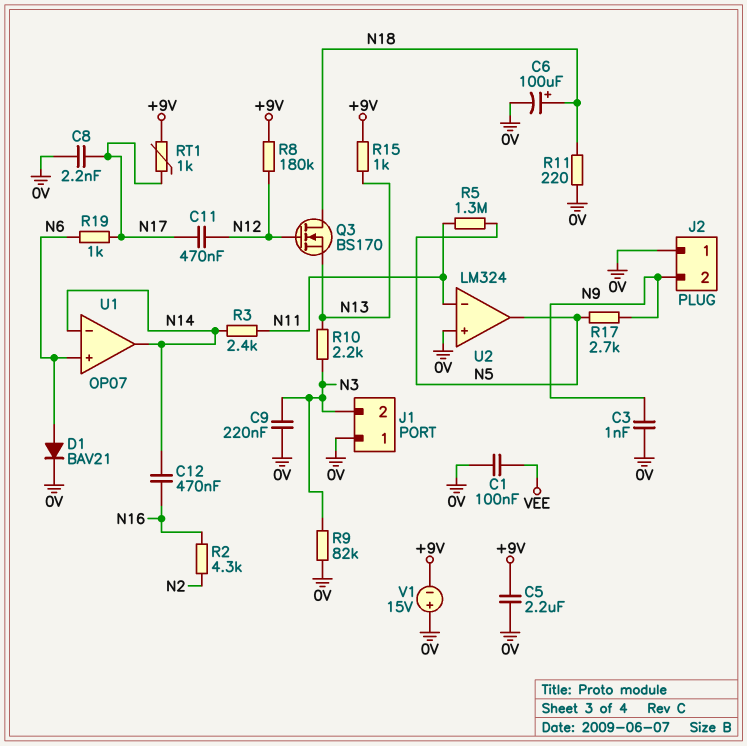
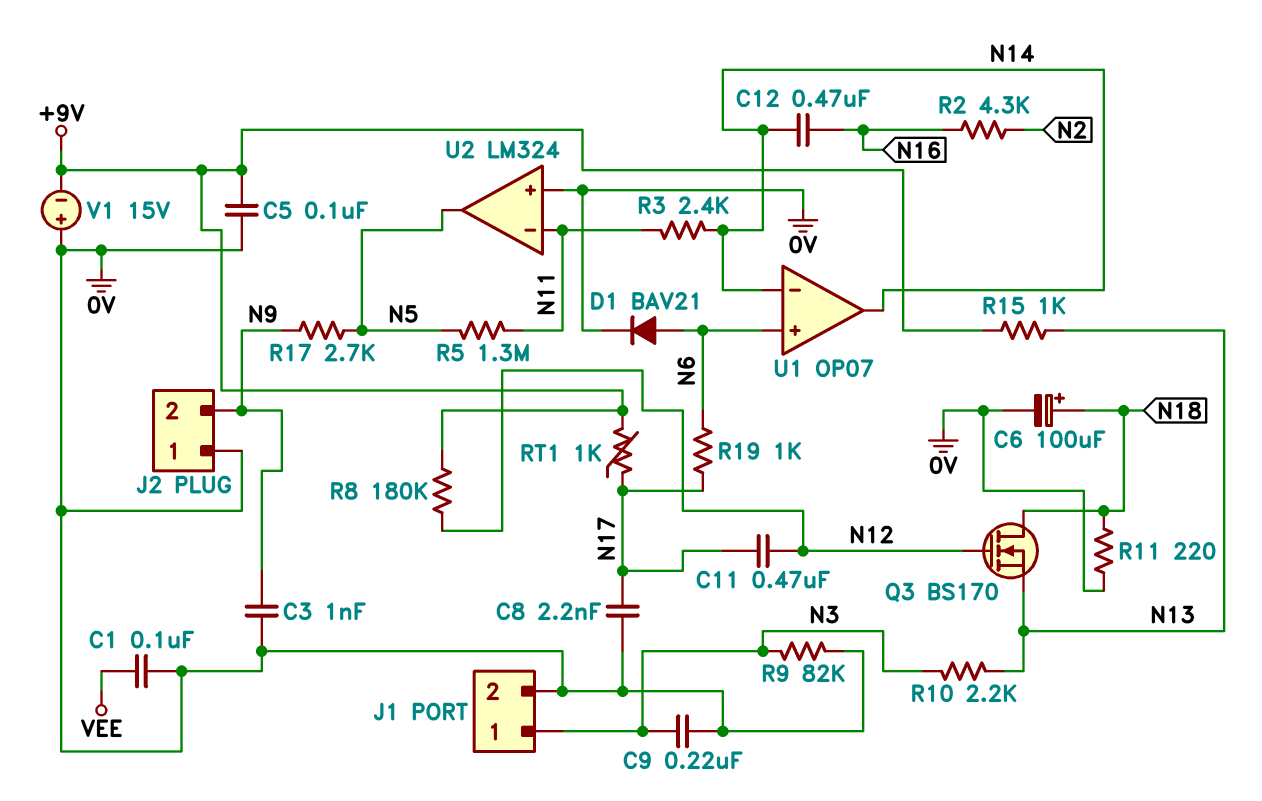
C5: 2.2uF (+9V, 0V) -> 100nF (+9V, 0V)
J1 pin 1: 0V -> N3
J1 pin 2: N3 -> 0V

